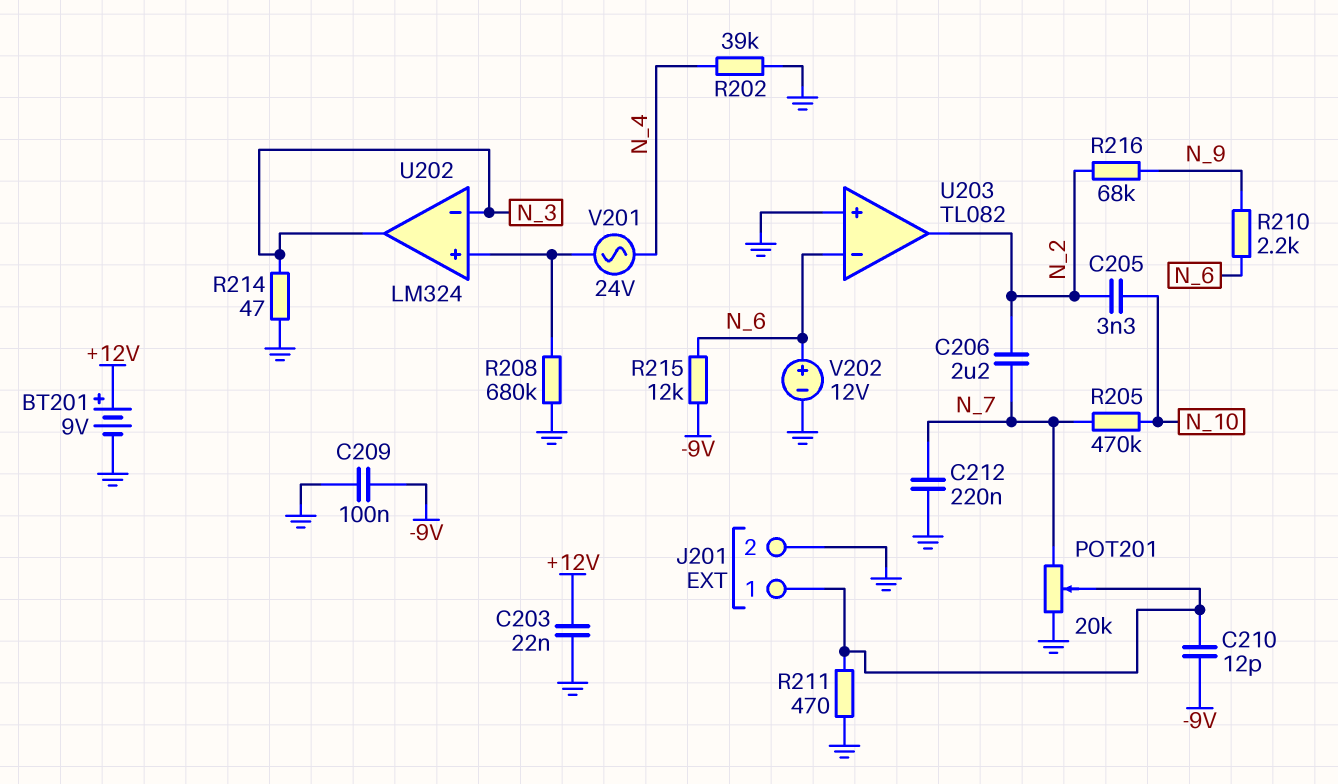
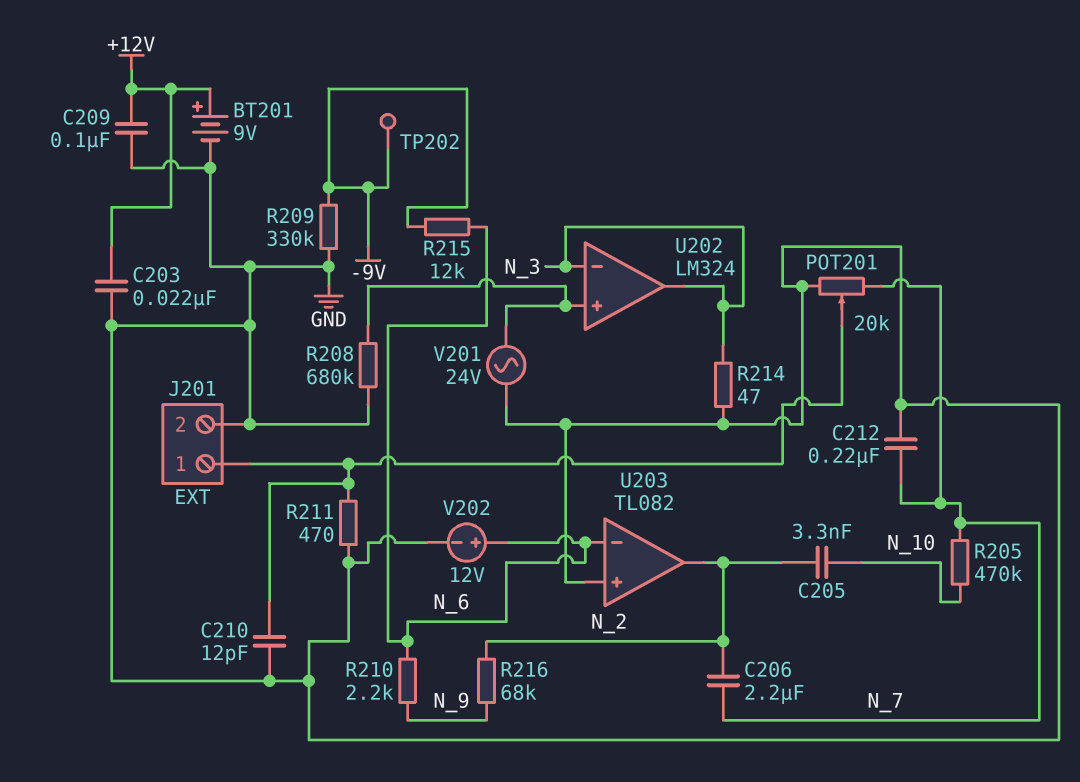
C209: 100nF (-9V, GND) -> 100nF (+12V, GND)
C210: 12pF (-9V, J201/1) -> 12pF (GND, J201/1)
R202: 39k (GND, N_4) -> none
R209: none -> 330k (-9V, GND)
TP202: none -> test point (-9V)
V201: AC 24V (N_4, U202/in+) -> AC 24V (GND, U202/in+)

